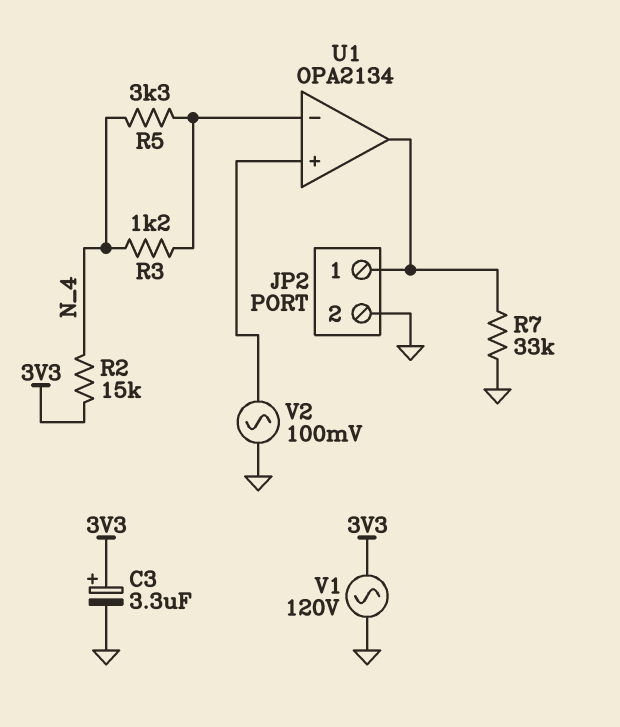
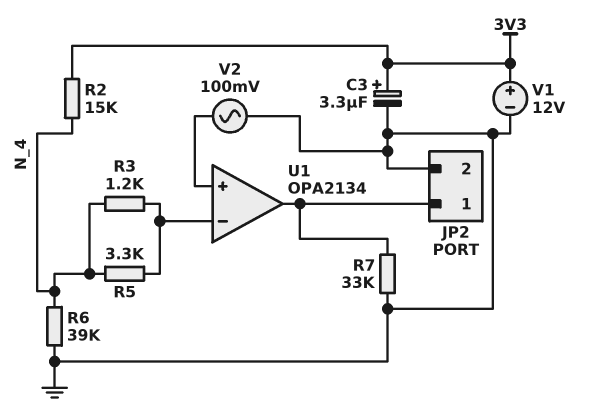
R6: none -> 39k (GND, N_4)
V1: AC 120V (3V3, GND) -> 12V (plus 3V3, minus GND)

